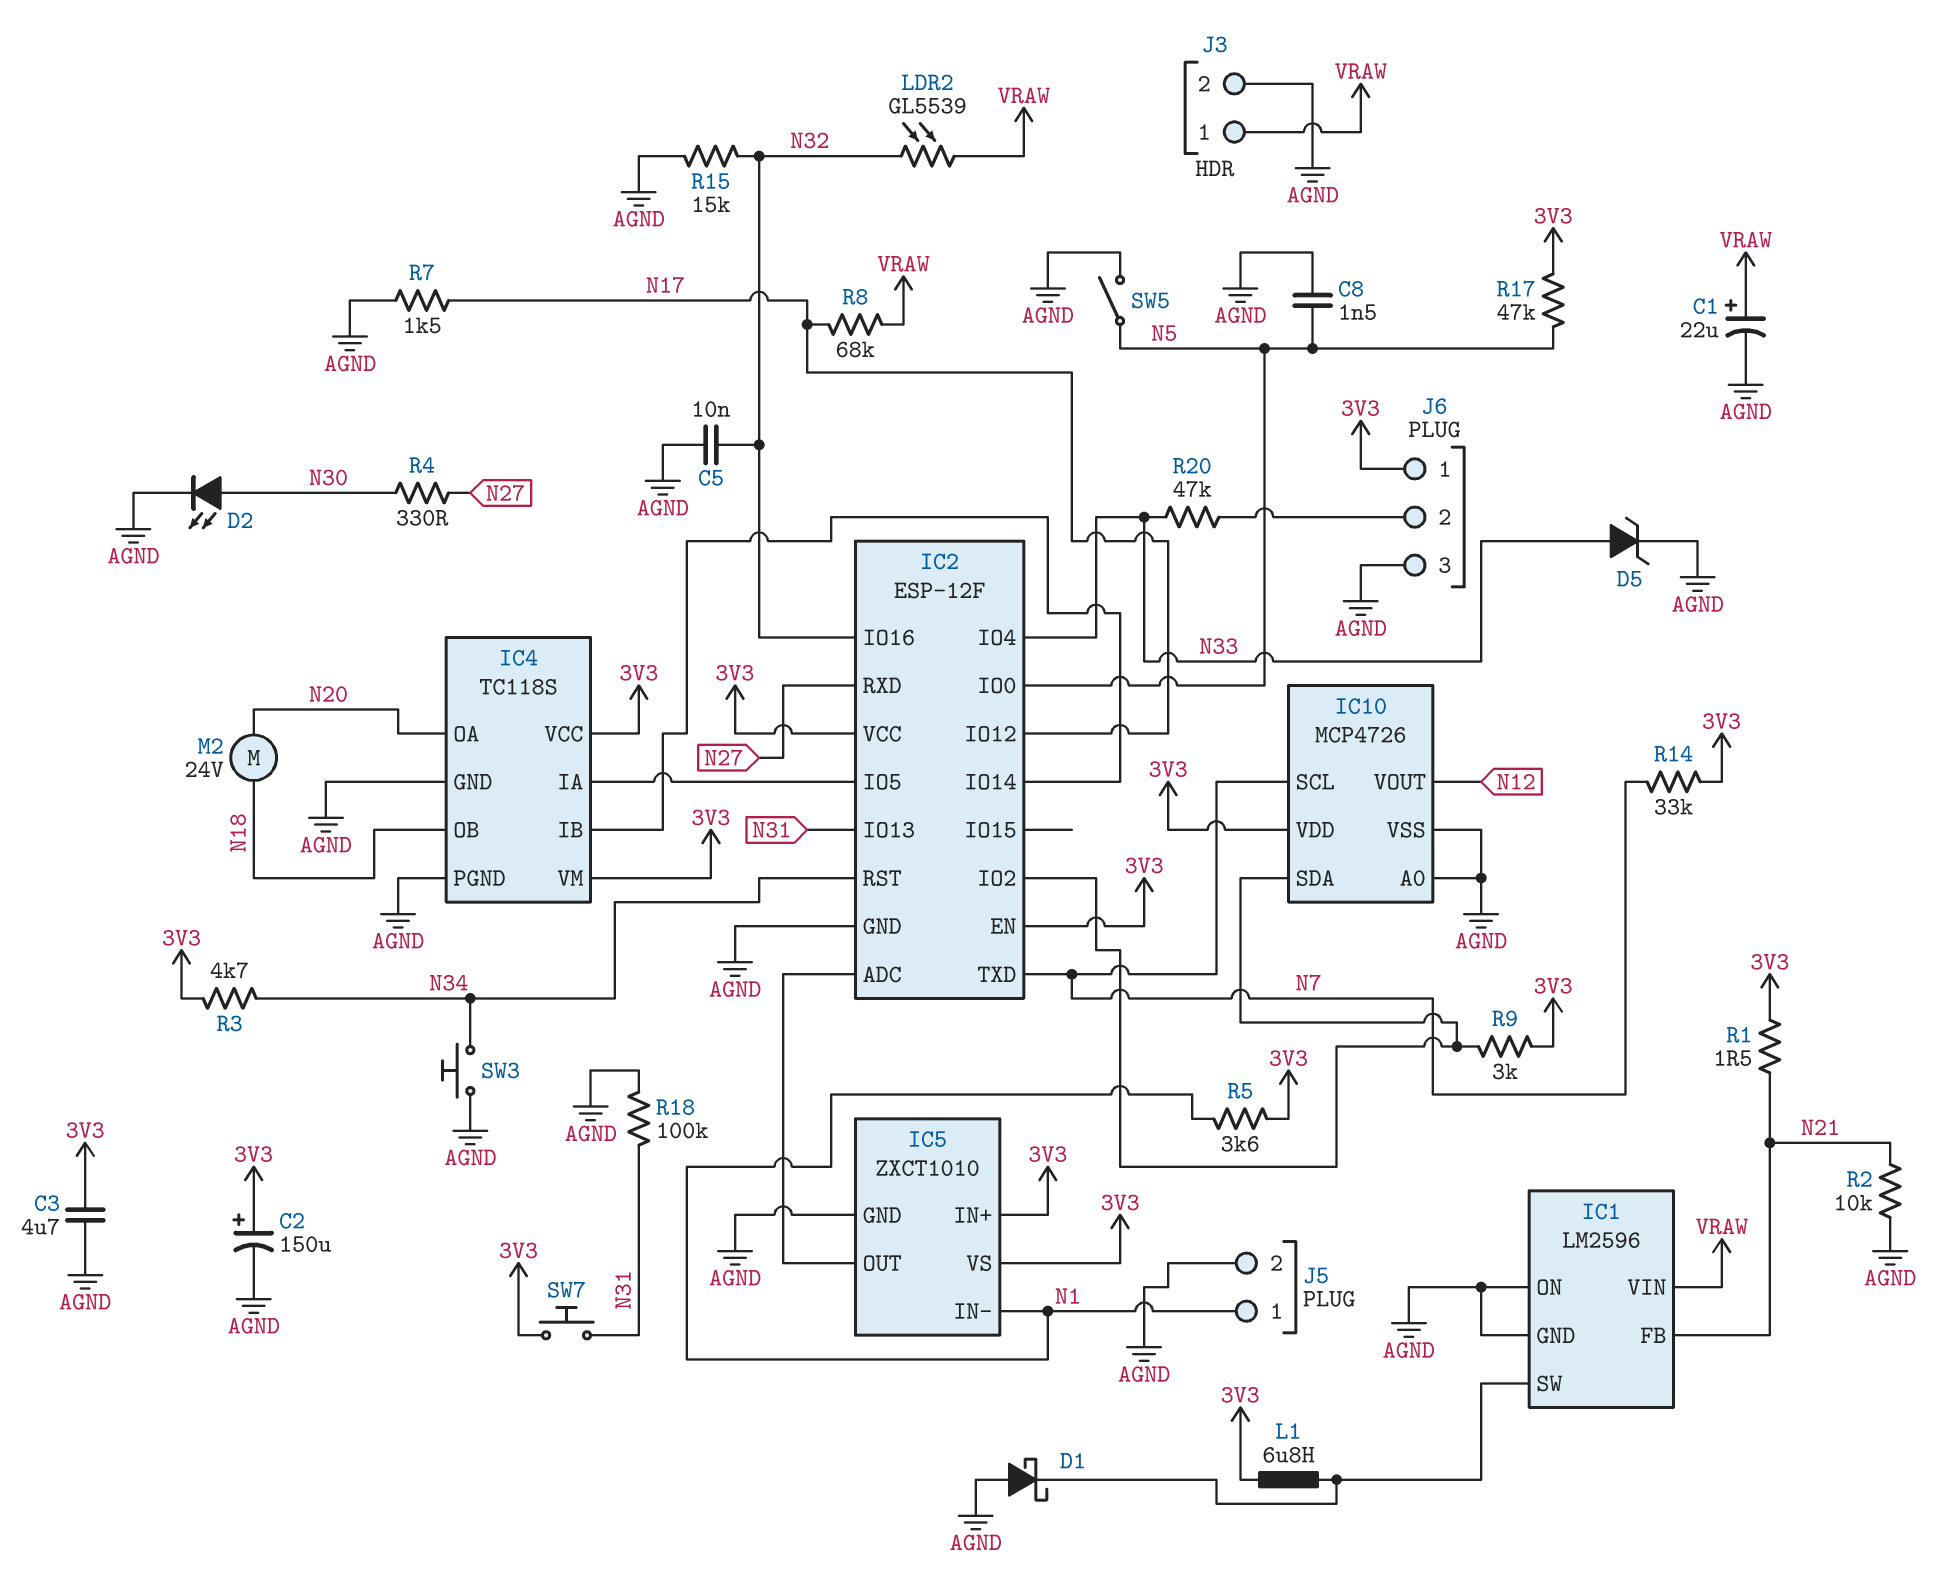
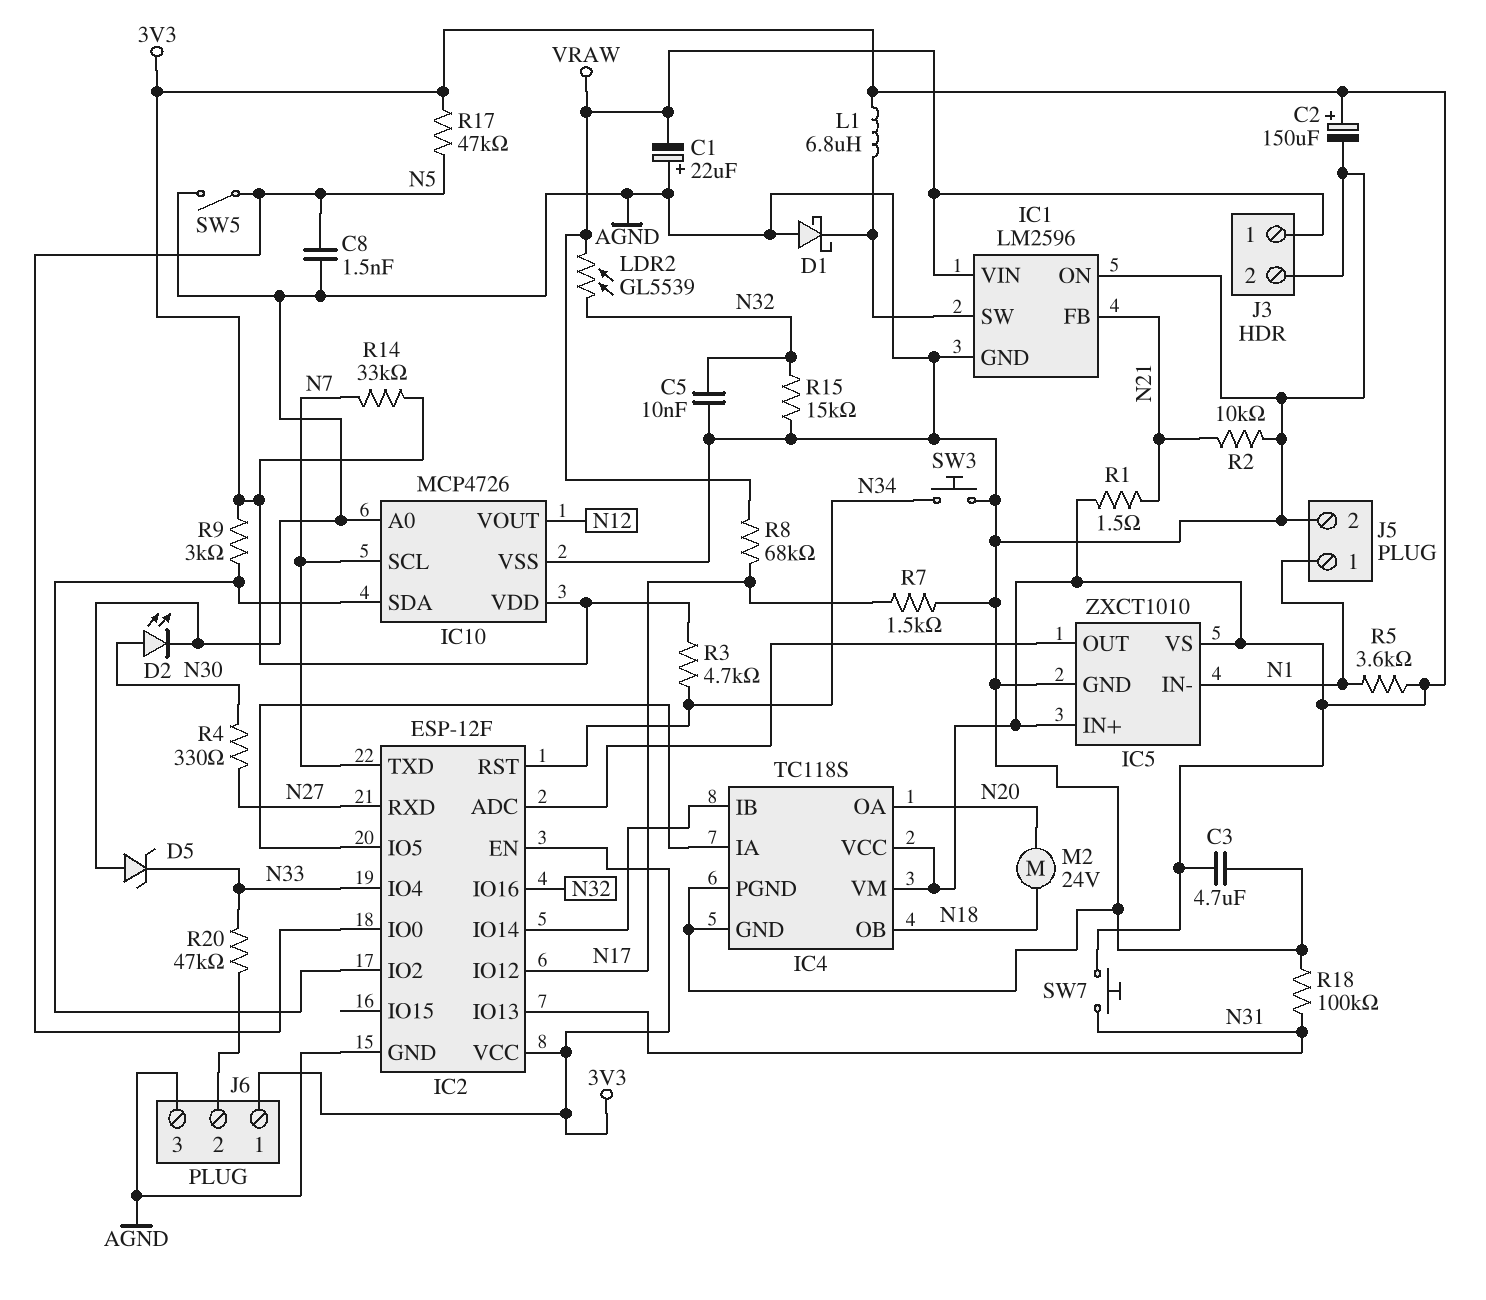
C1: 22uF (plus VRAW, minus AGND) -> 22uF (plus AGND, minus VRAW)
D5: zener (A N33, K AGND) -> zener (A AGND, K N33)

